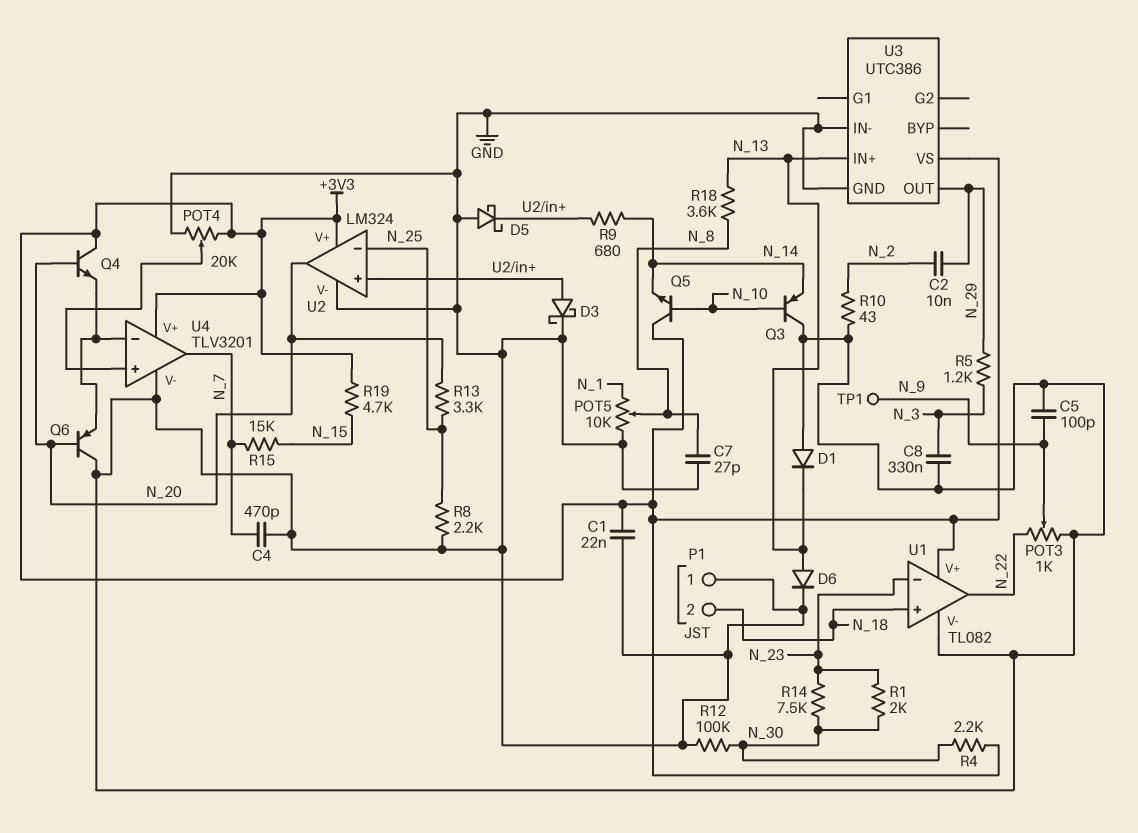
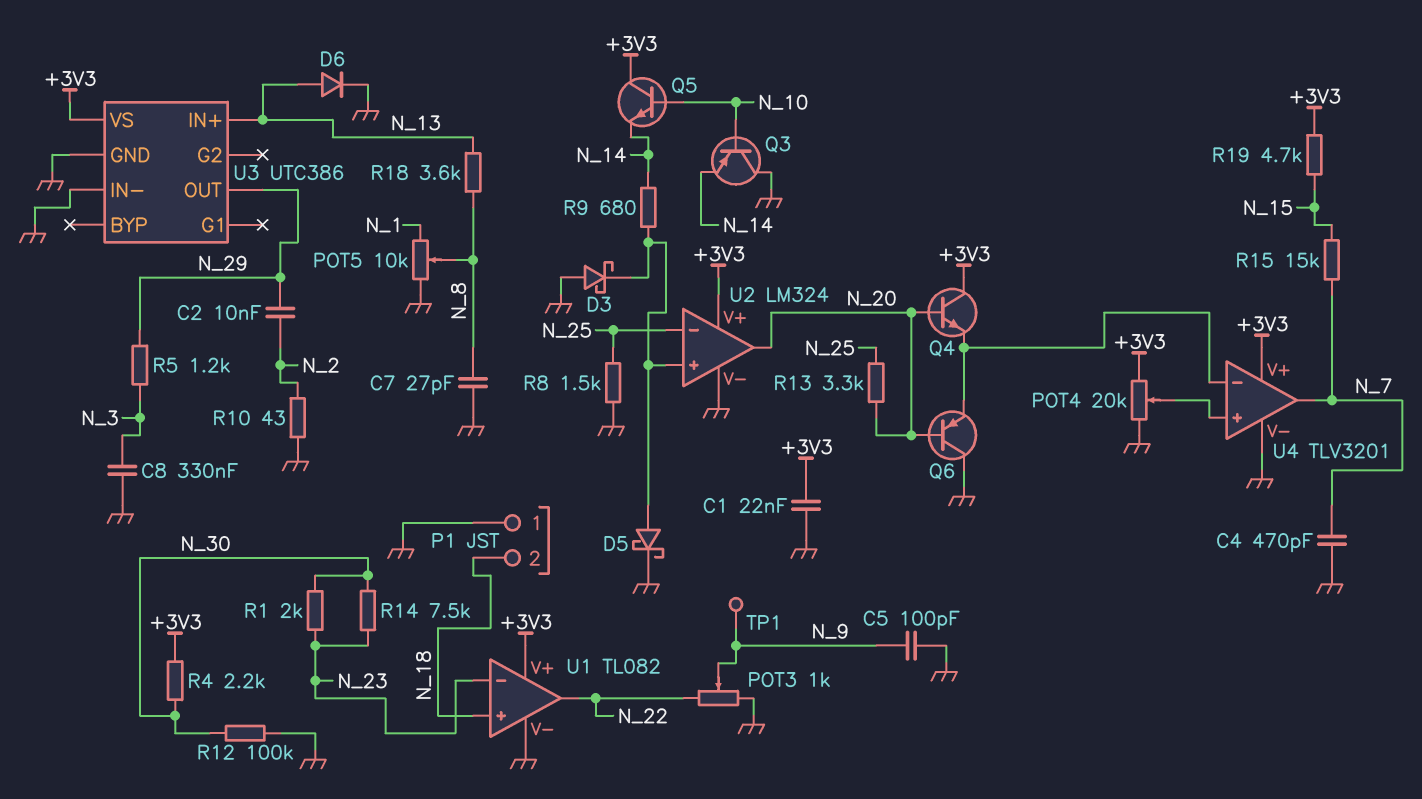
D1: diode (A GND, K N_13) -> none
D3: schottky (A U2/in+, K GND) -> schottky (A GND, K U2/in+)
D5: schottky (A GND, K U2/in+) -> schottky (A U2/in+, K GND)
R8: 2.2k (GND, N_25) -> 1.5k (GND, N_25)

